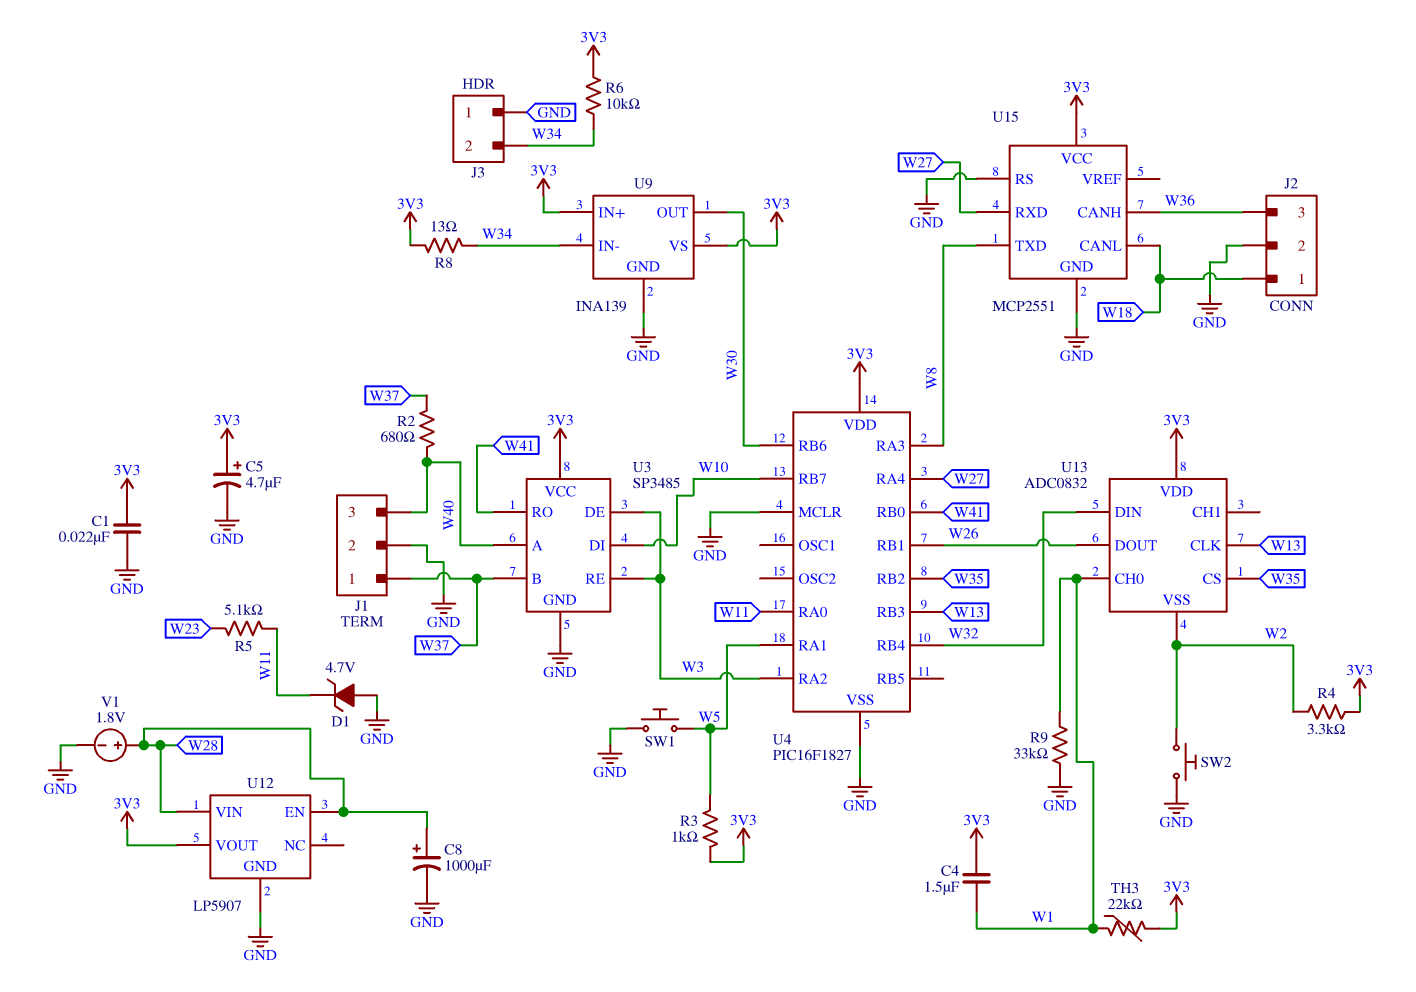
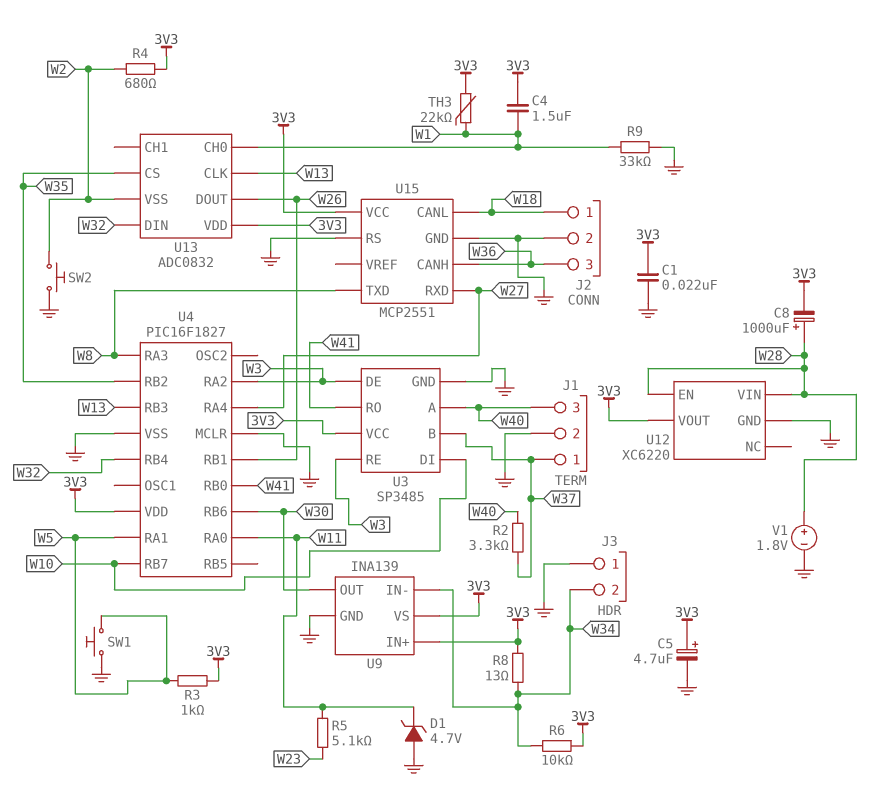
C8: 1000uF (plus W28, minus GND) -> 1000uF (plus W28, minus 3V3)
R2: 680 (W37, W40) -> 3.3k (W37, W40)
R4: 3.3k (3V3, W2) -> 680 (3V3, W2)
U12: LP5907 -> XC6220

